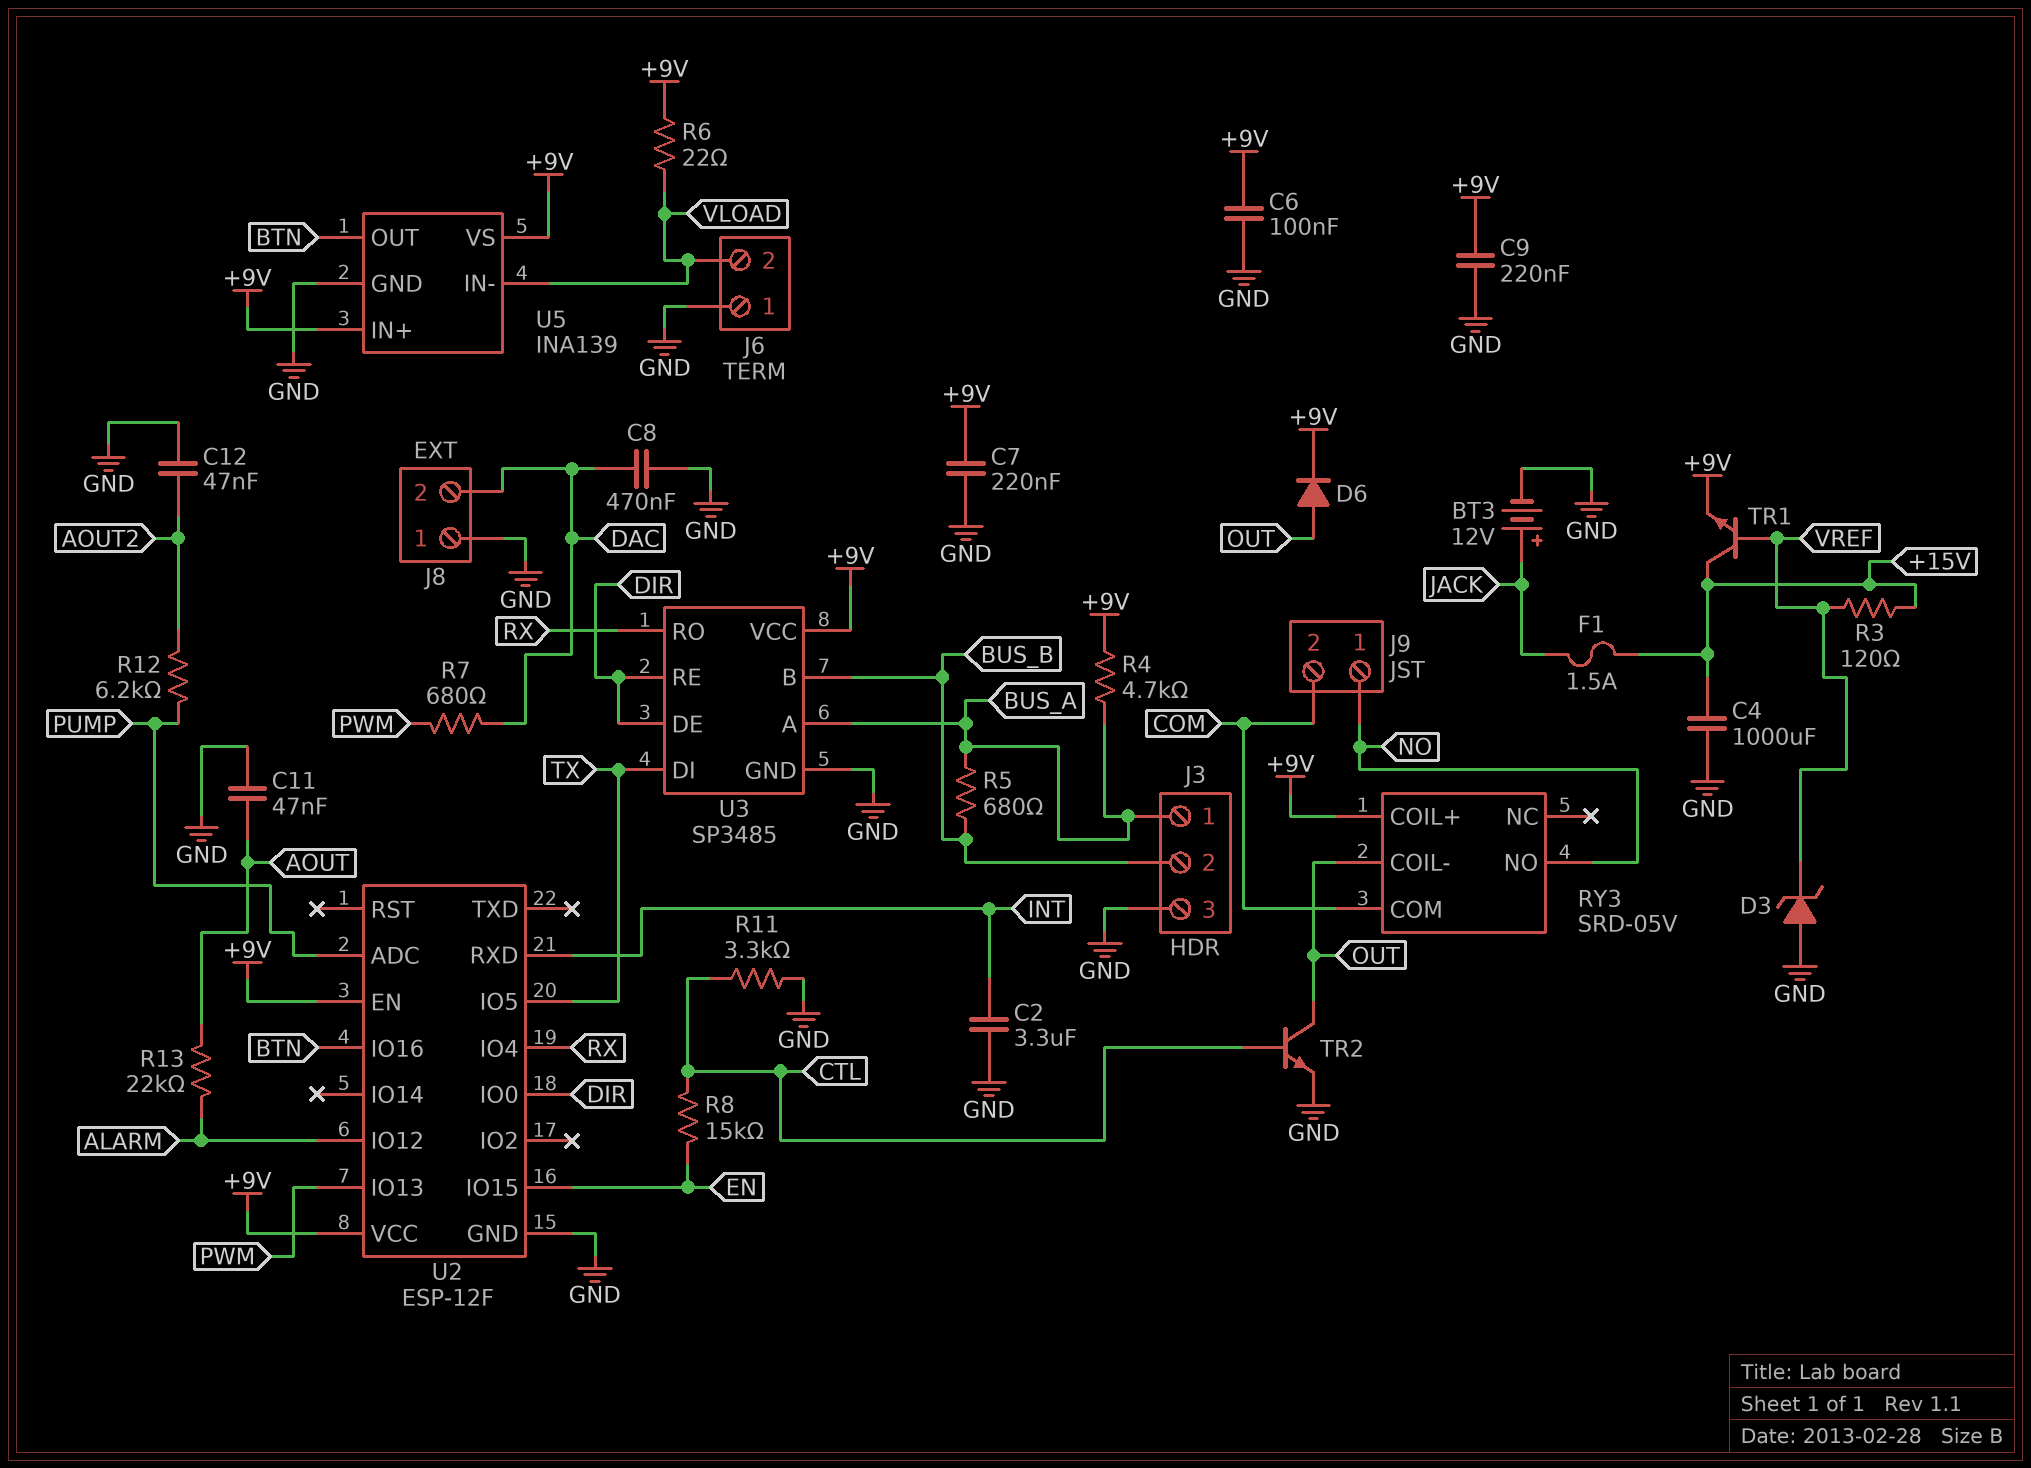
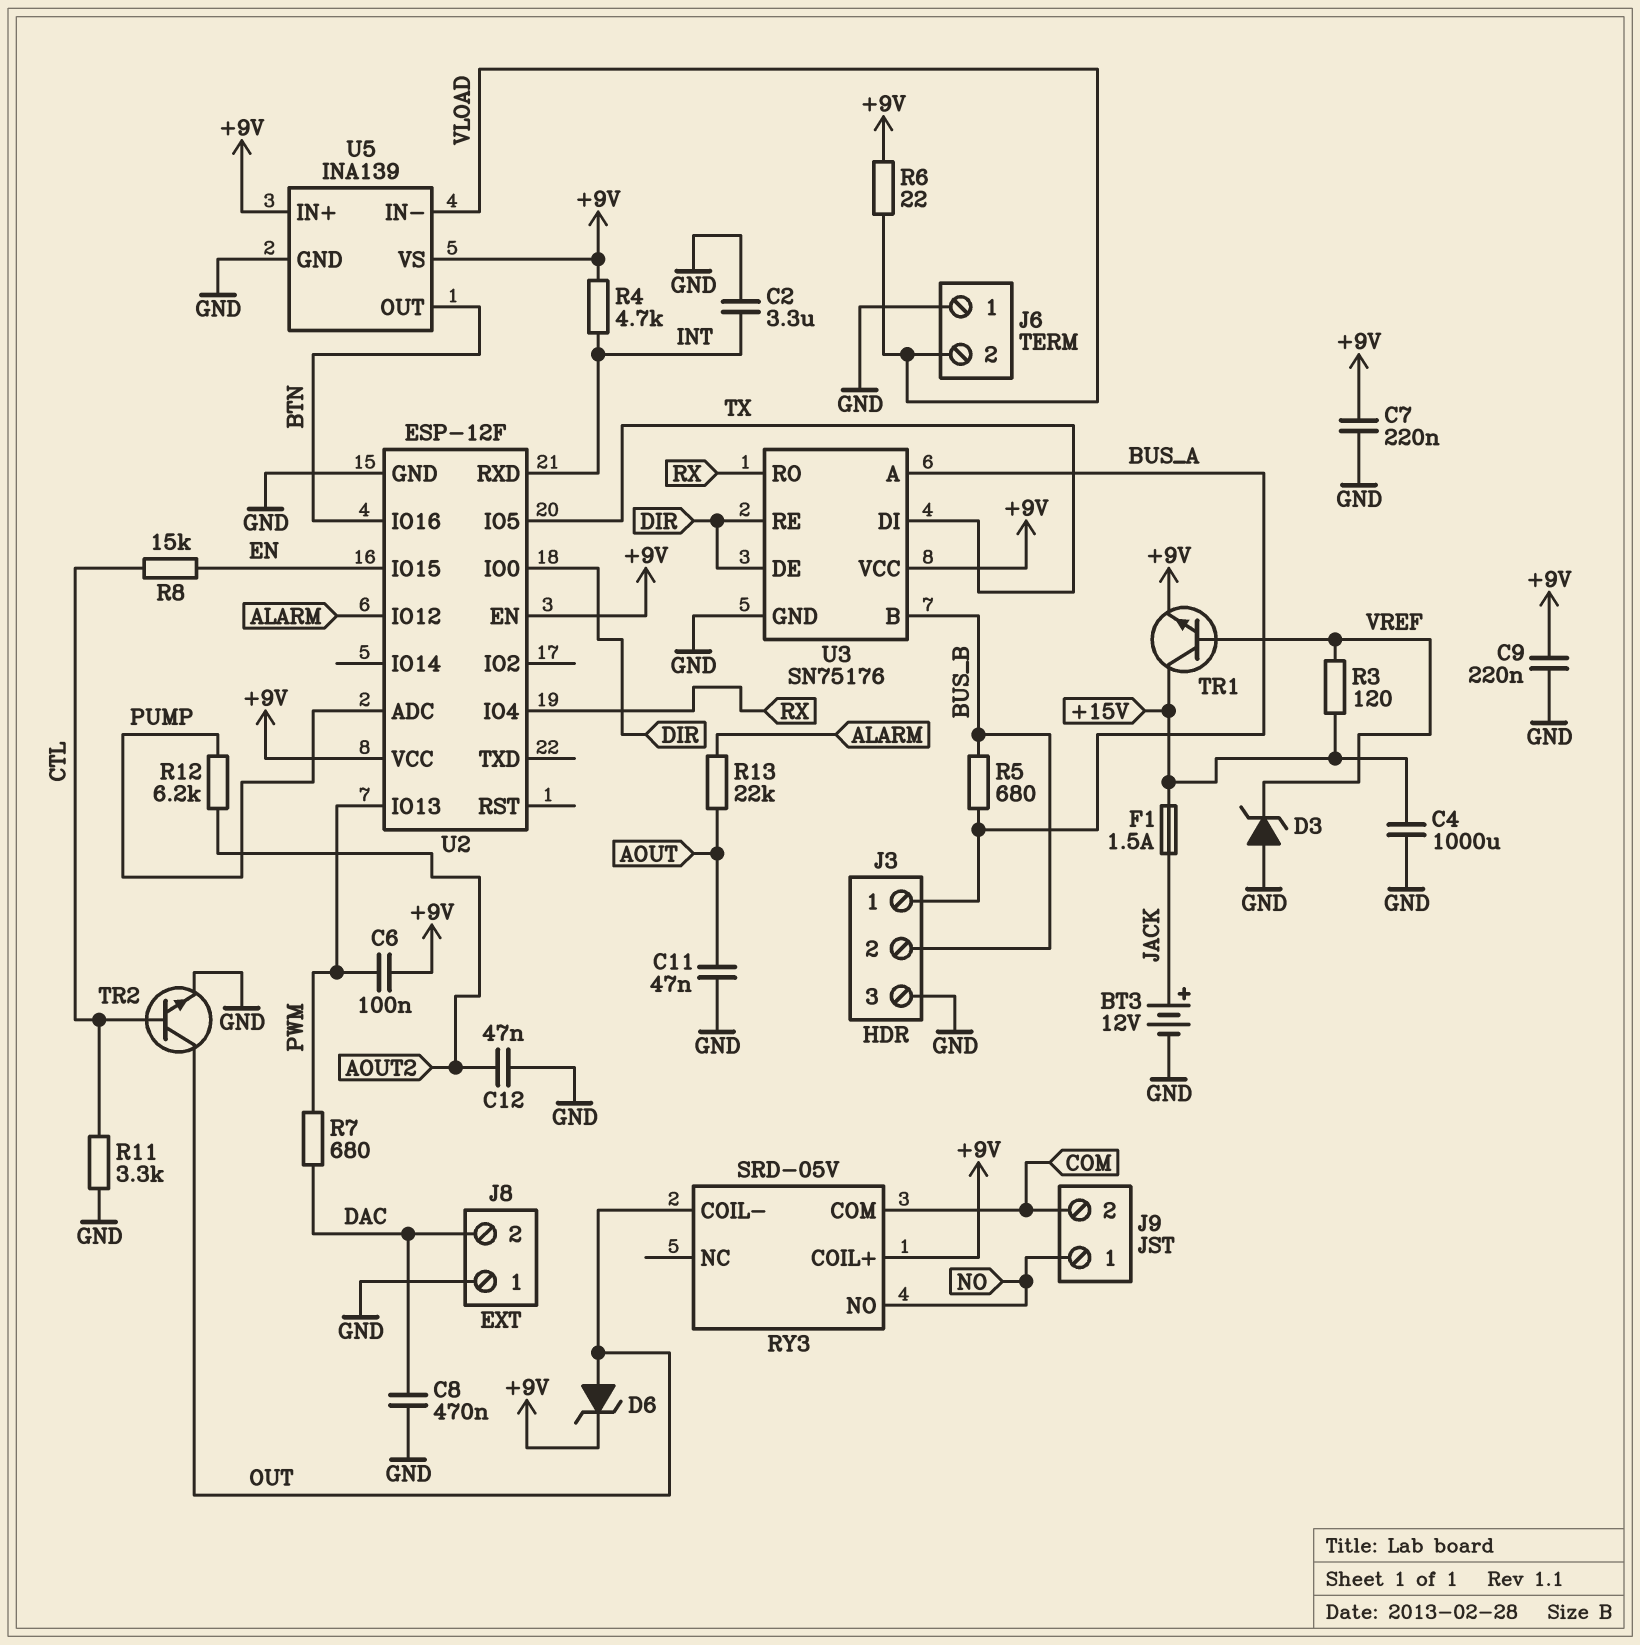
C6: 100nF (+9V, GND) -> 100nF (+9V, PWM)
D6: diode (A OUT, K +9V) -> zener (A OUT, K +9V)
R4: 4.7k (+9V, BUS_A) -> 4.7k (+9V, INT)
U3: SP3485 -> SN75176

